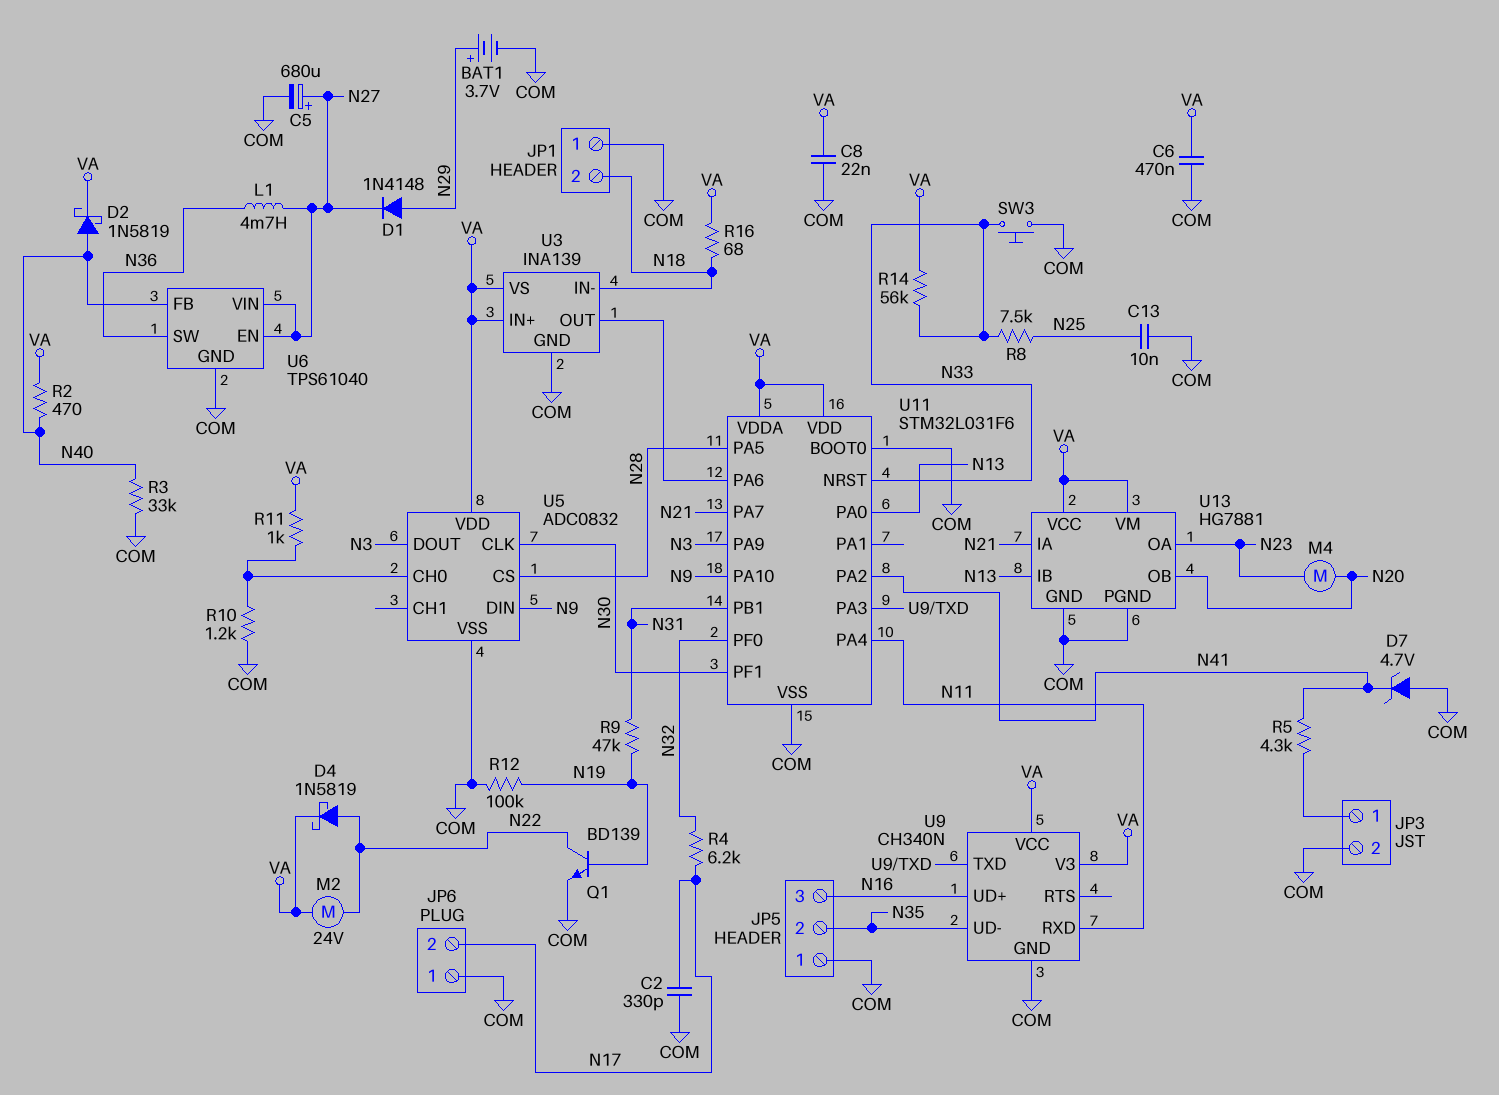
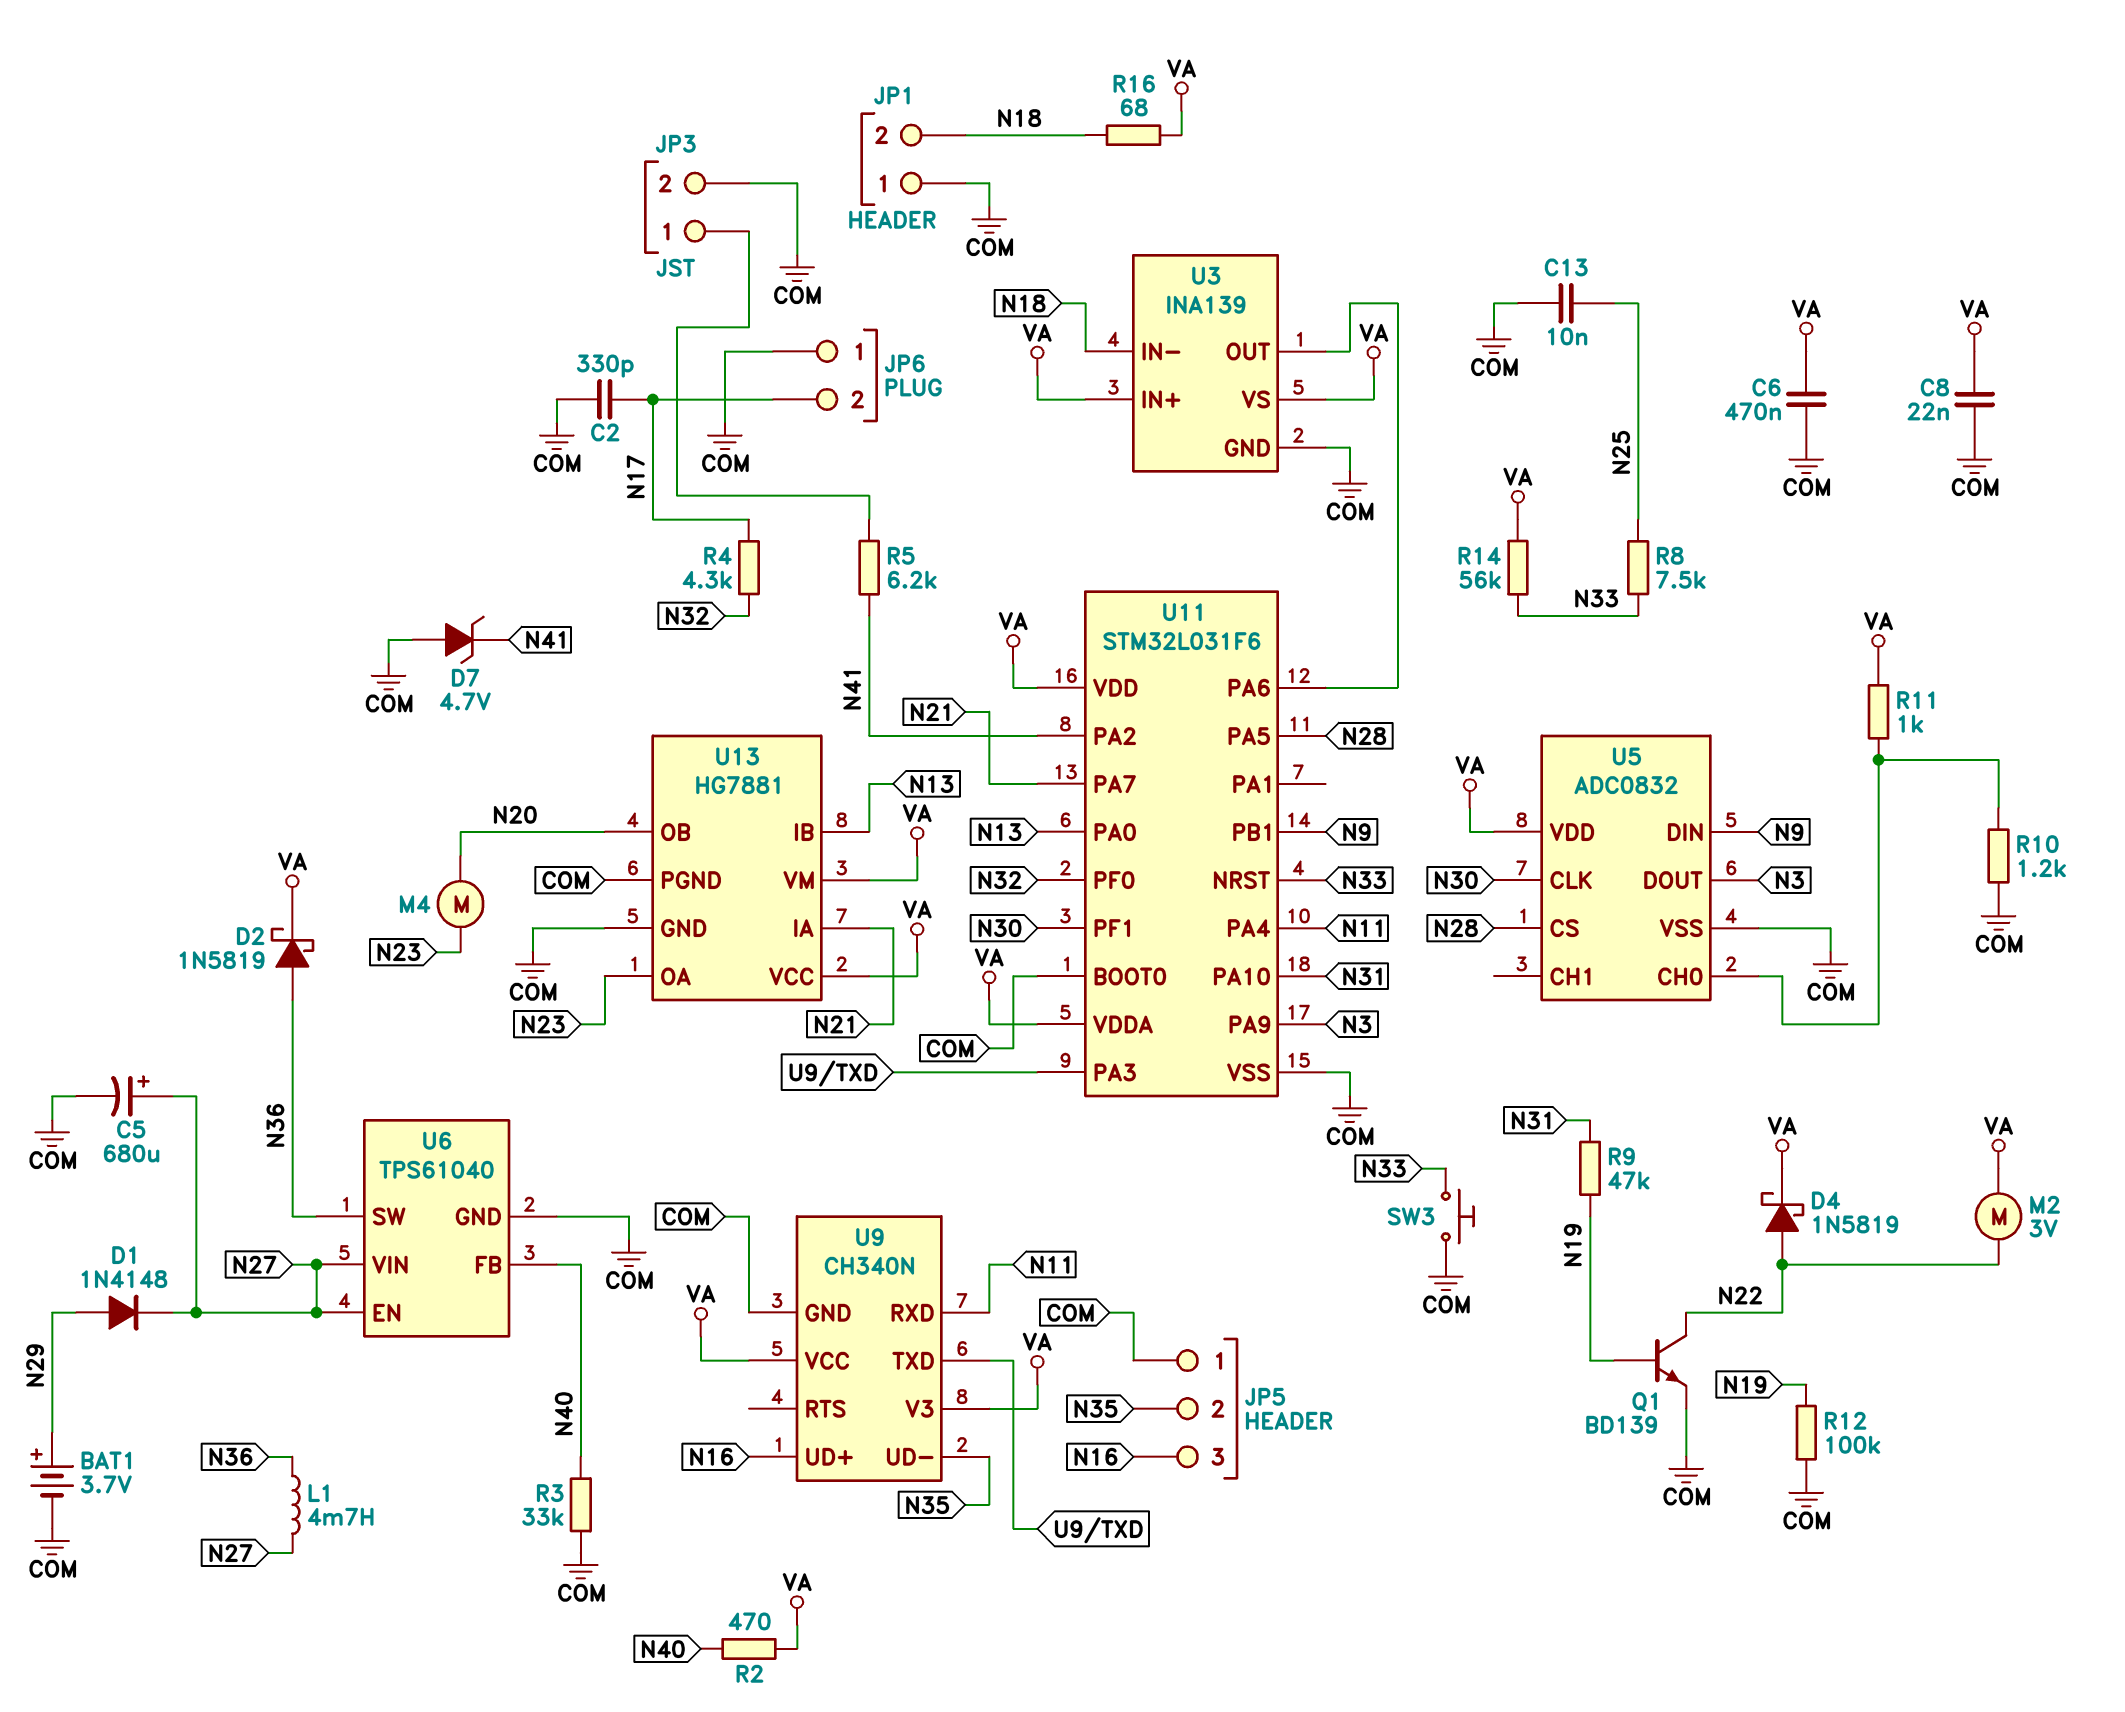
D2: schottky 1N5819 (A N40, K VA) -> schottky 1N5819 (A N36, K VA)
M2: motor 24V (N22, VA) -> motor 3V (N22, VA)
R4: 6.2k (N17, N32) -> 4.3k (N17, N32)
R5: 4.3k (JP3/1, N41) -> 6.2k (JP3/1, N41)
U11 pin PA10: N9 -> N31
U11 pin PB1: N31 -> N9

